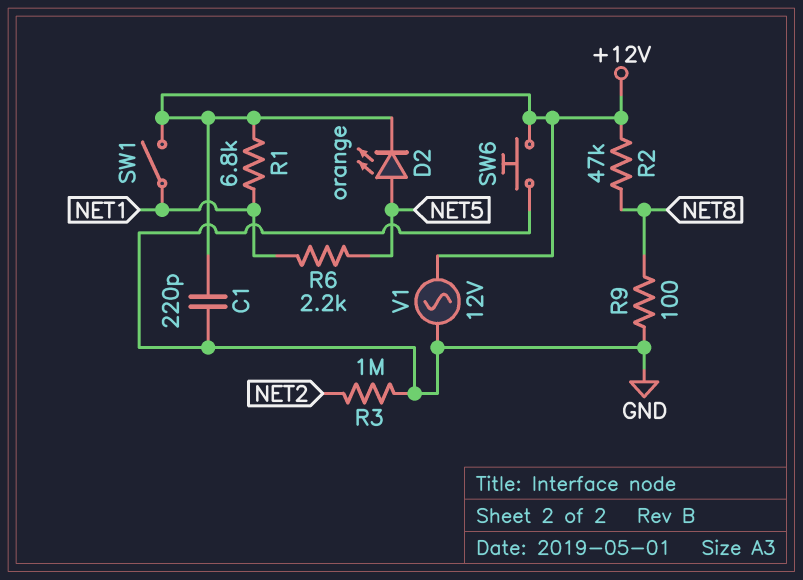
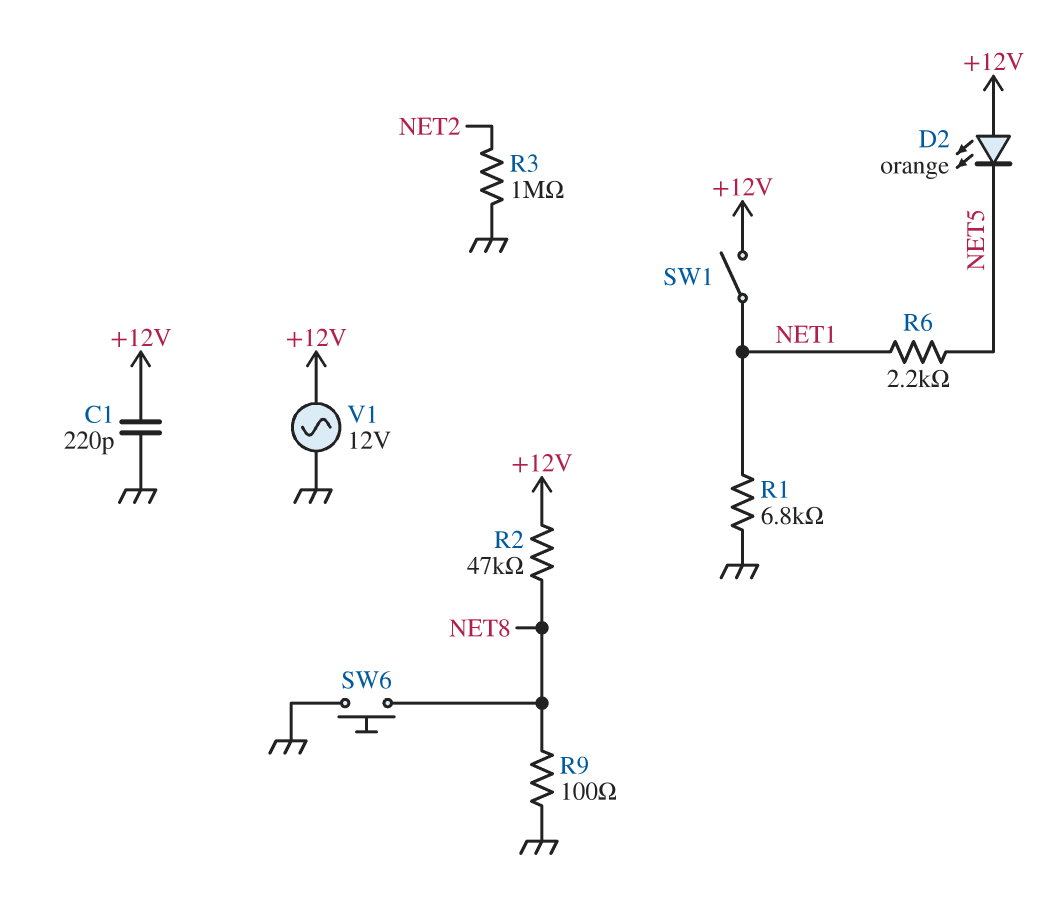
D2: LED orange (A NET5, K +12V) -> LED orange (A +12V, K NET5)
R1: 6.8k (+12V, NET1) -> 6.8k (GND, NET1)
SW6: button (+12V, GND) -> button (GND, NET8)

